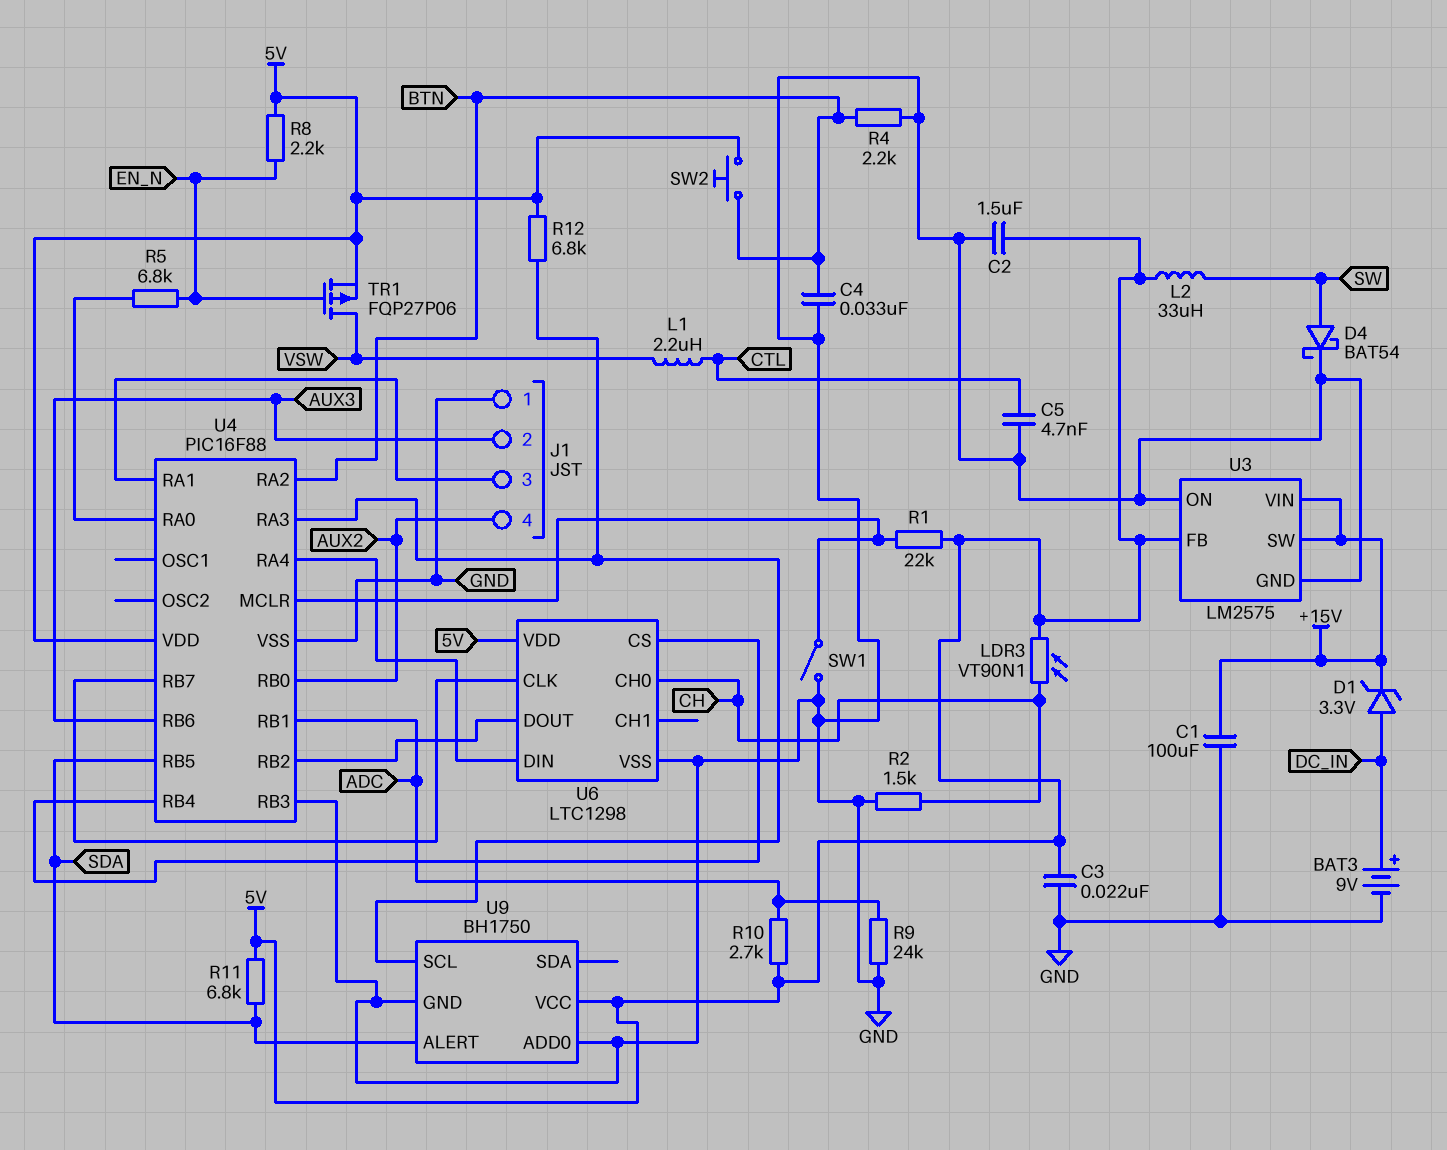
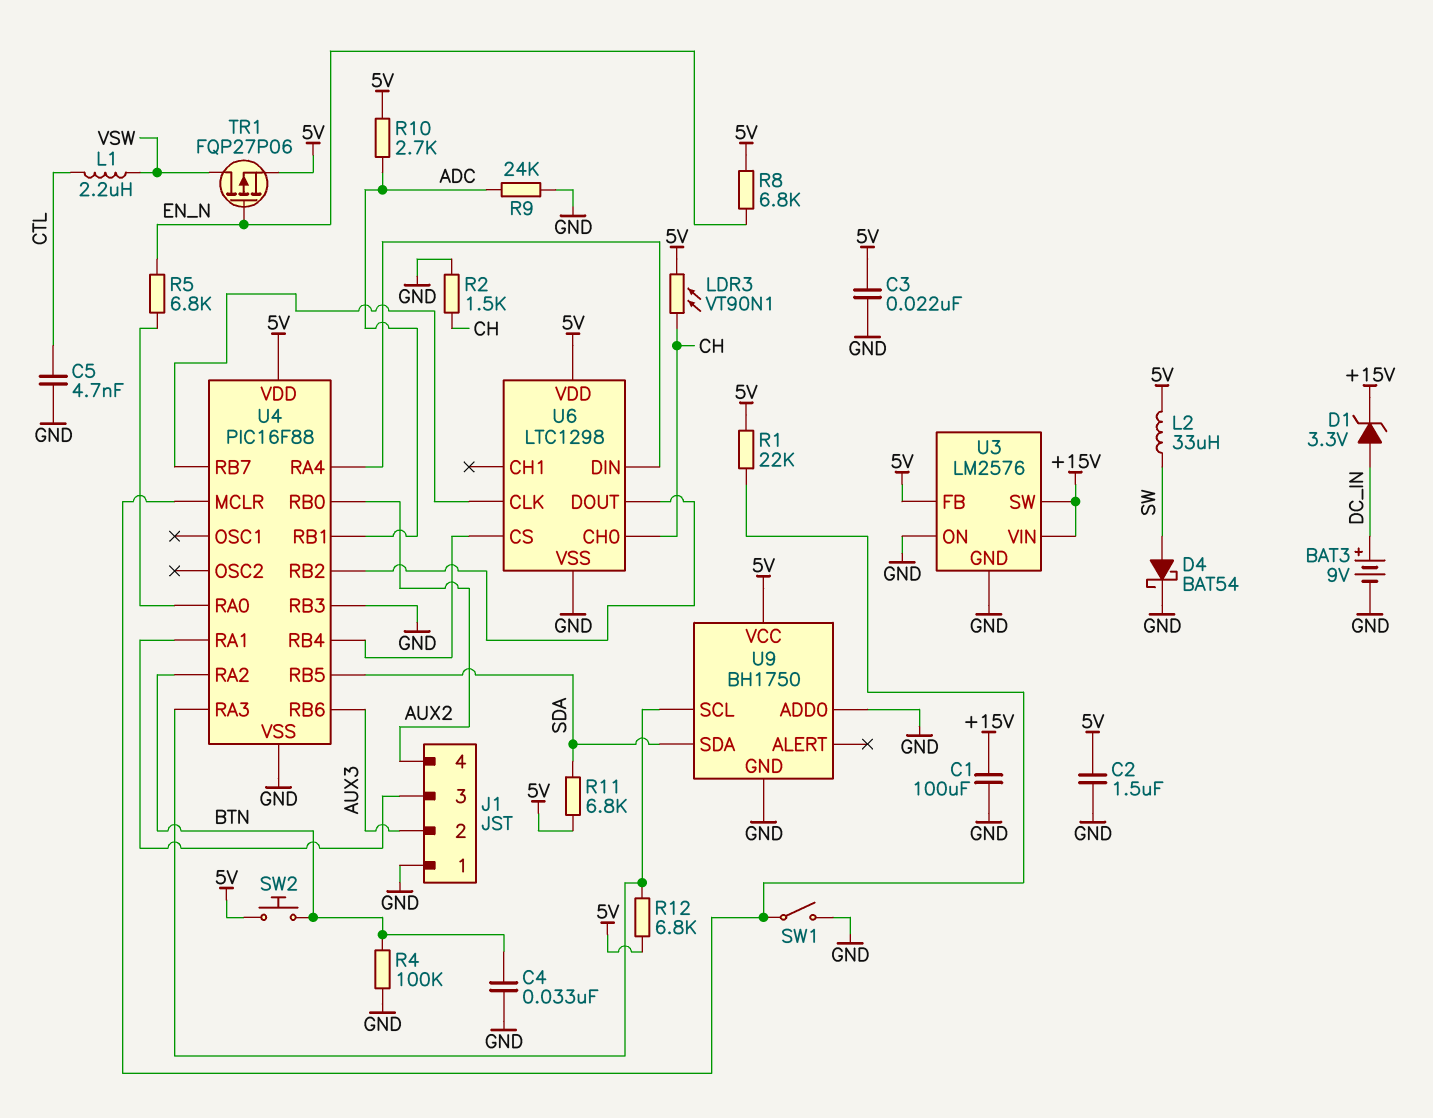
R4: 2.2k (BTN, GND) -> 100k (BTN, GND)
R8: 2.2k (5V, EN_N) -> 6.8k (5V, EN_N)
U3: LM2575 -> LM2576
U9 pin ALERT: SDA -> none
U9 pin SDA: none -> SDA

